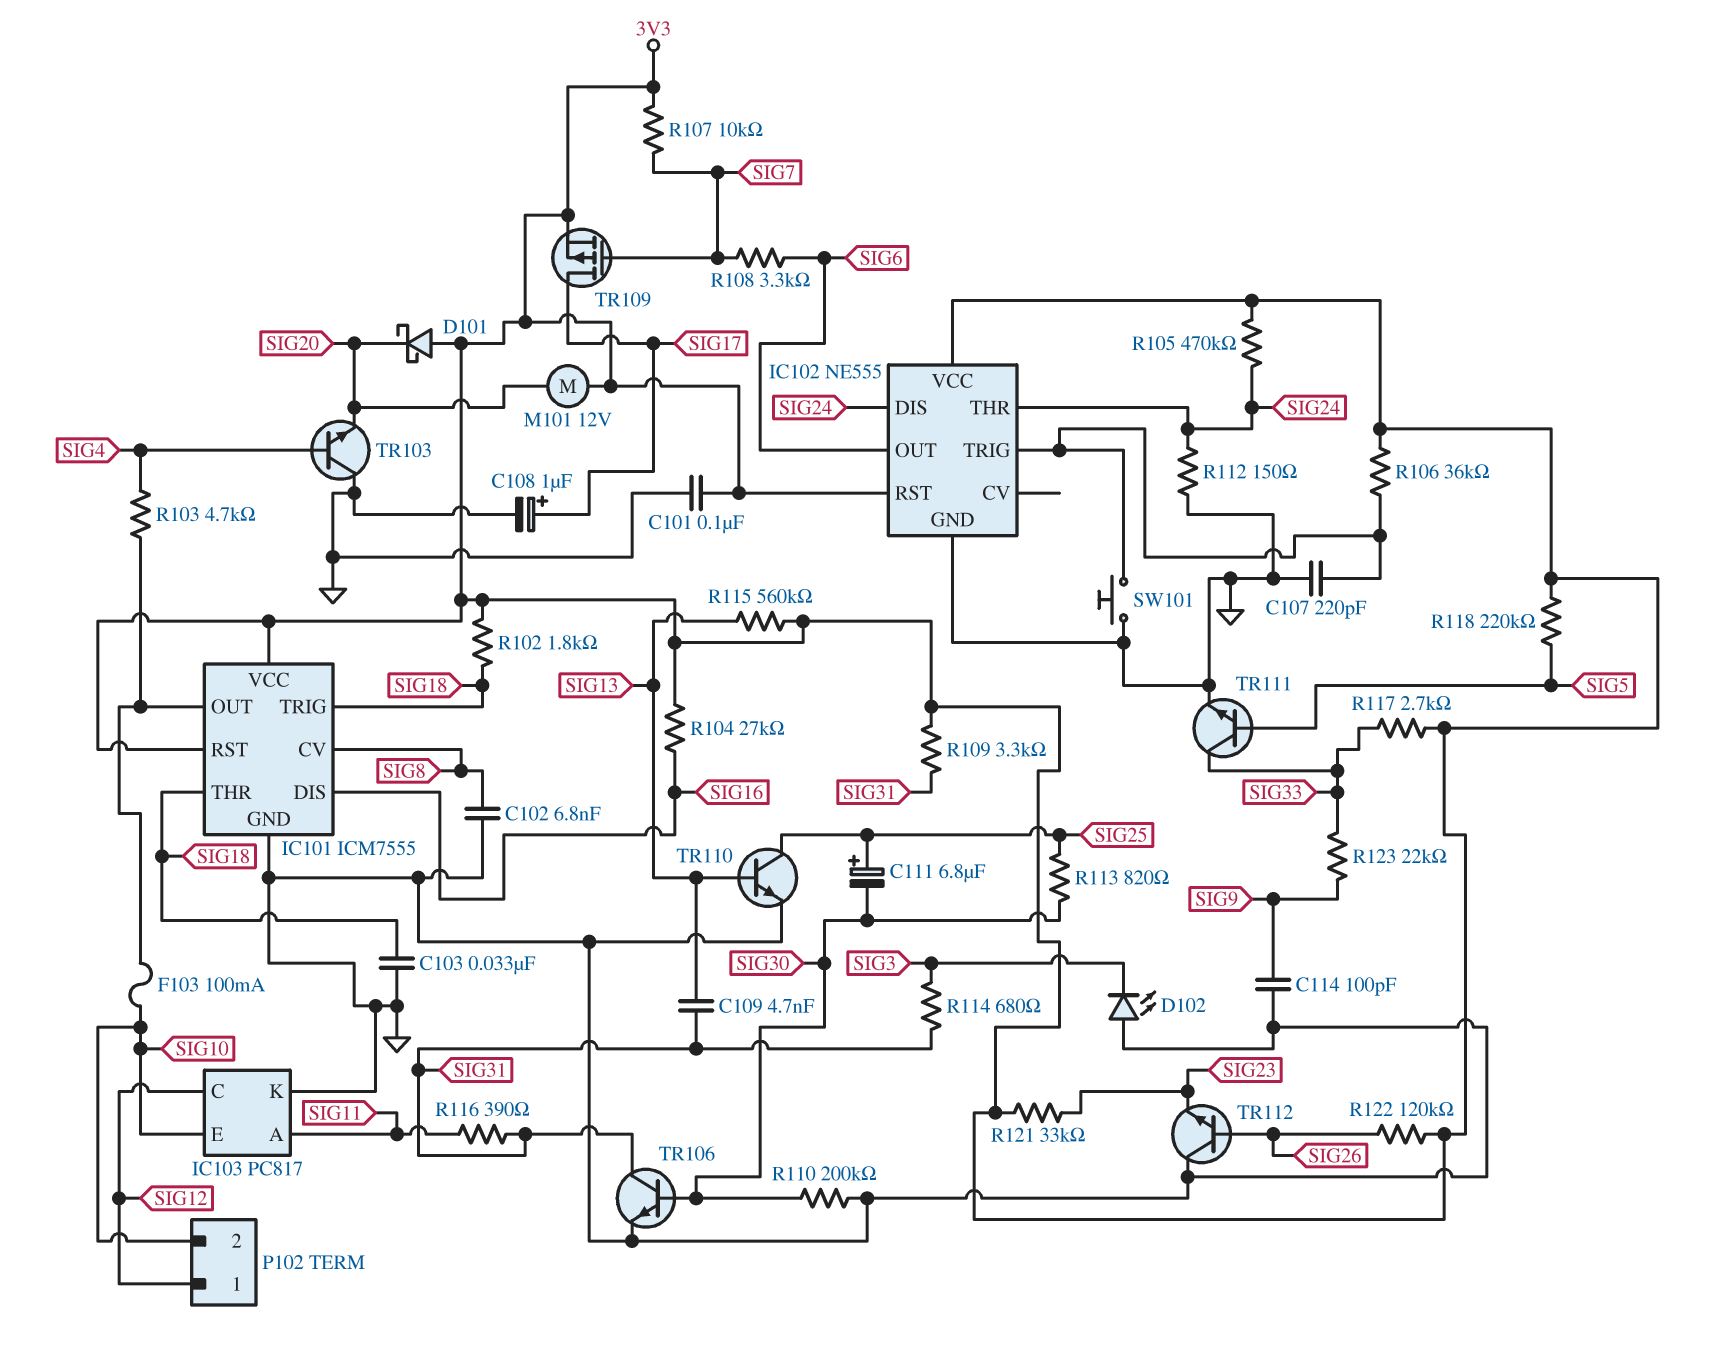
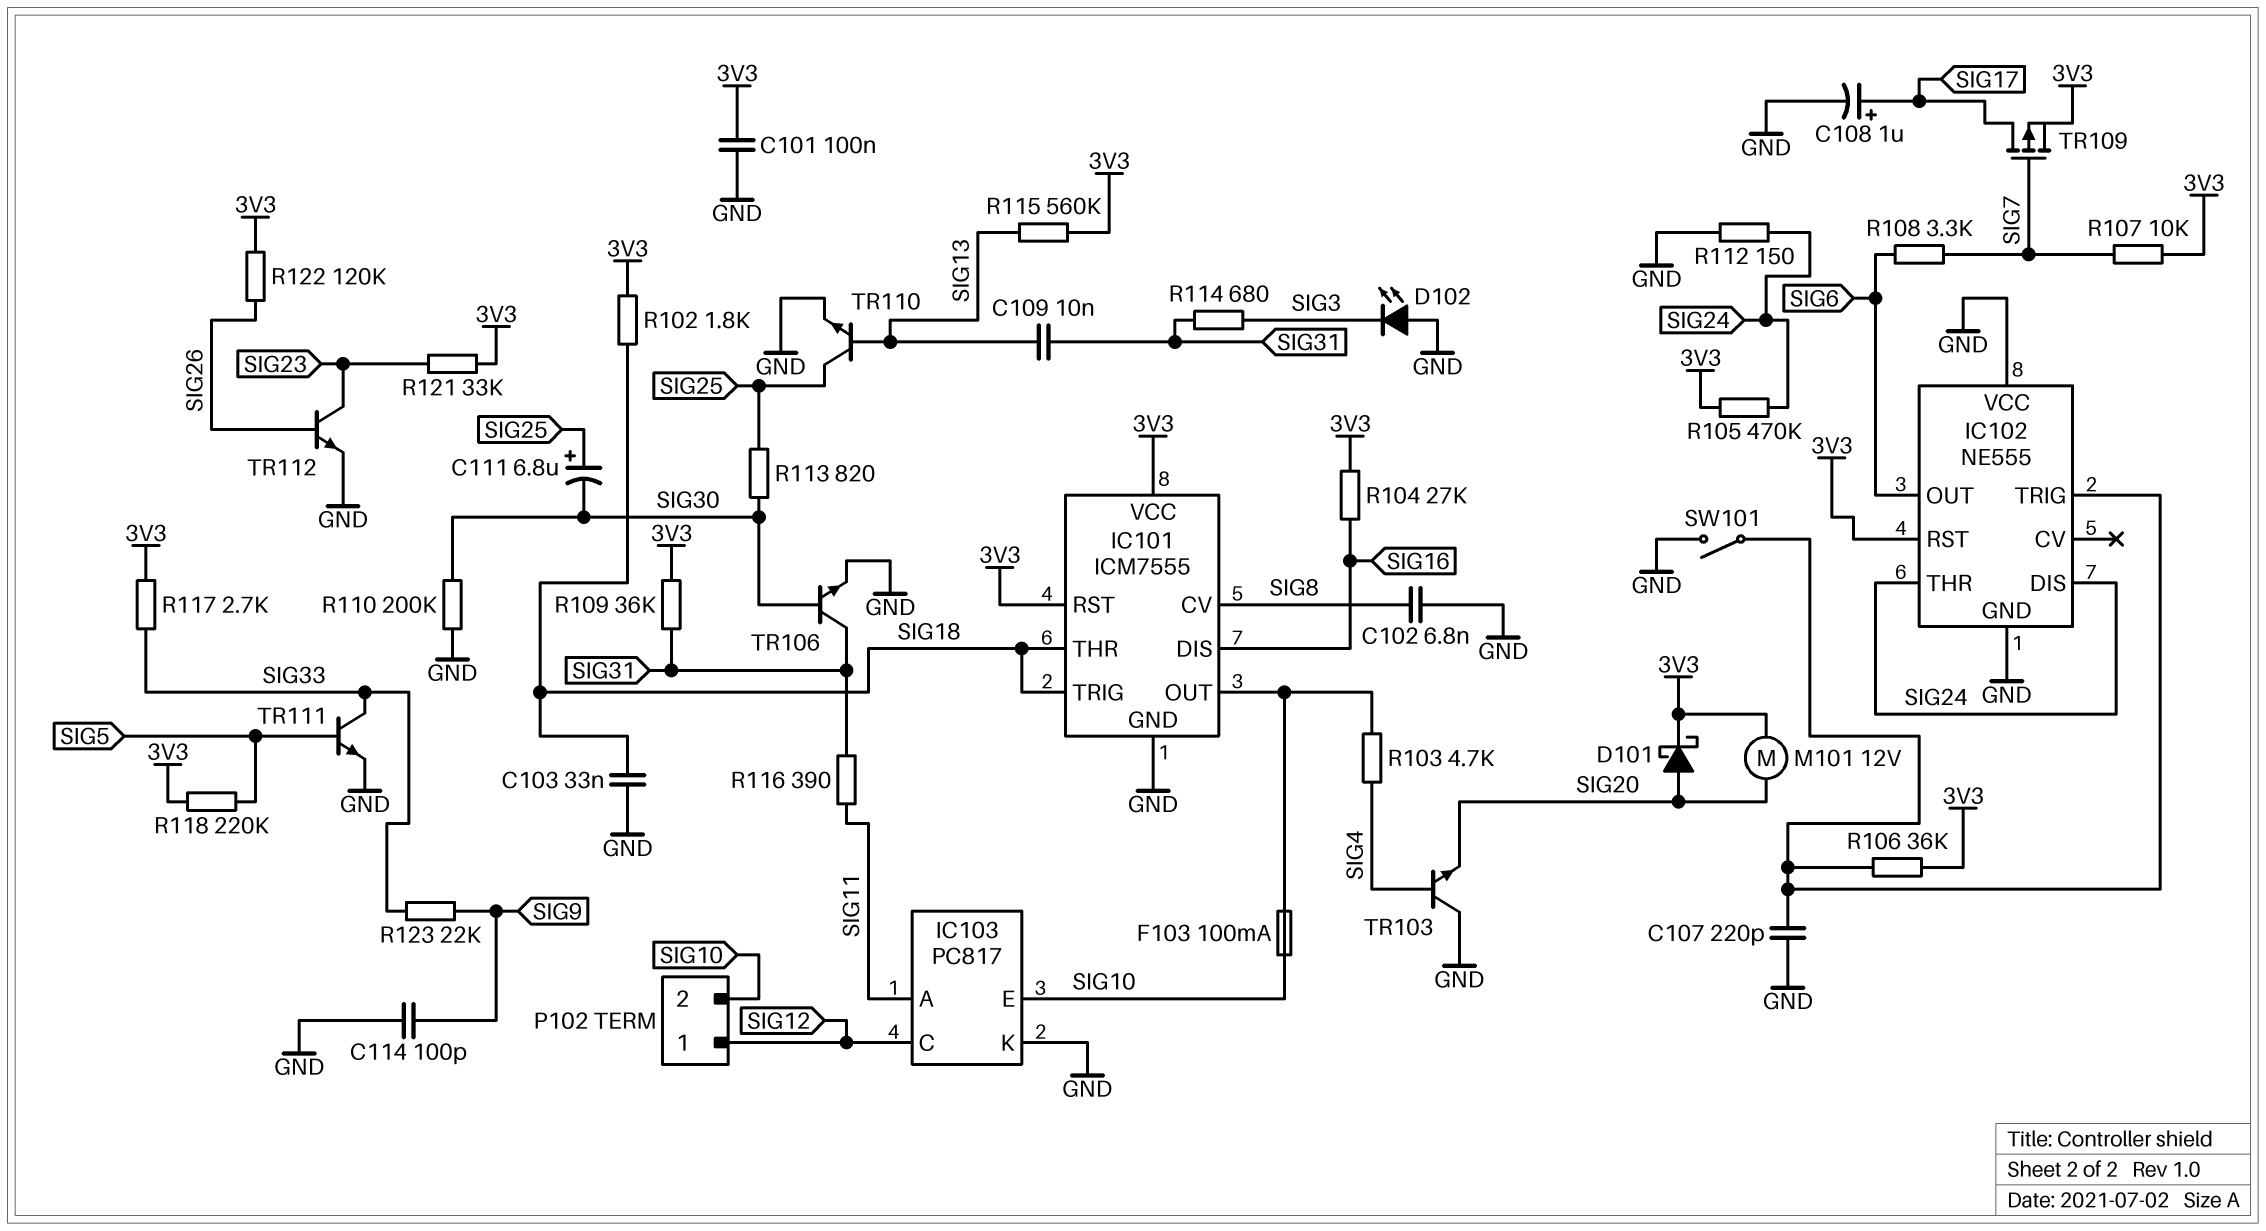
C109: 4.7nF (SIG13, SIG31) -> 10nF (SIG13, SIG31)
D101: schottky (A 3V3, K SIG20) -> schottky (A SIG20, K 3V3)
IC102 pin VCC: 3V3 -> GND
R109: 3.3k (3V3, SIG31) -> 36k (3V3, SIG31)
SW101: button (GND, IC102/TRIG) -> switch (GND, IC102/TRIG)
TR112: NPN (B SIG26, C GND, E SIG23) -> NPN (B SIG26, C SIG23, E GND)

